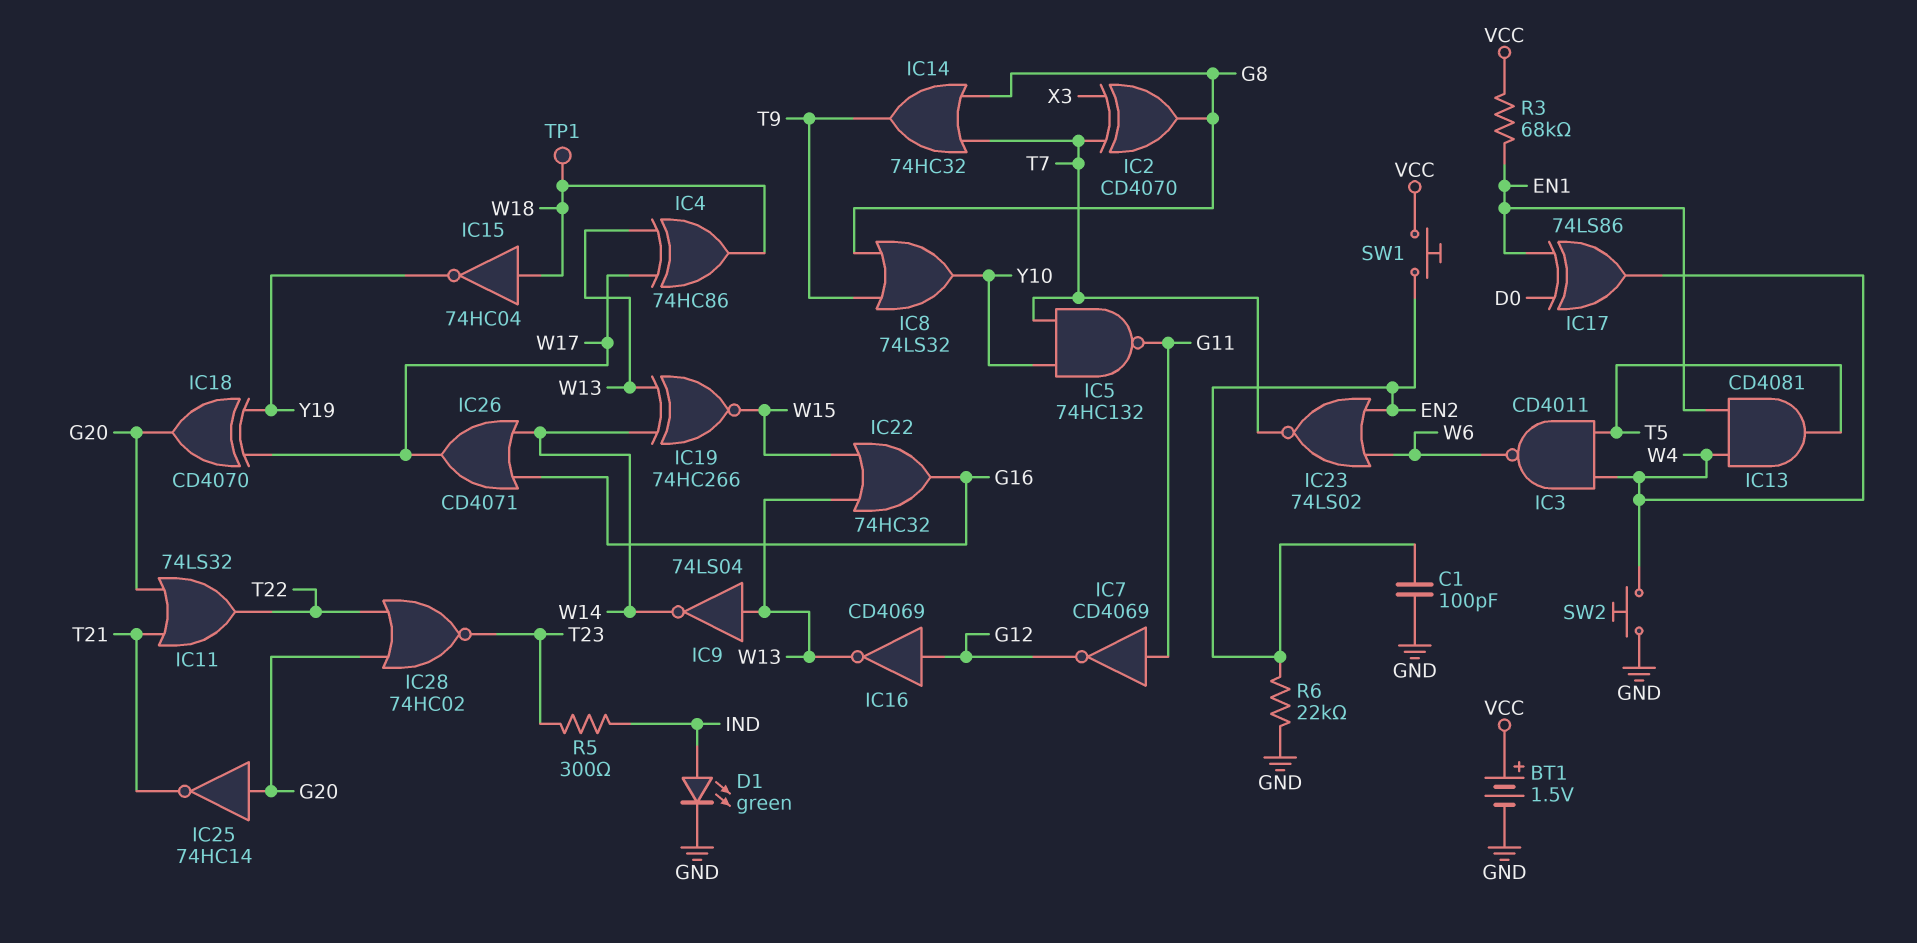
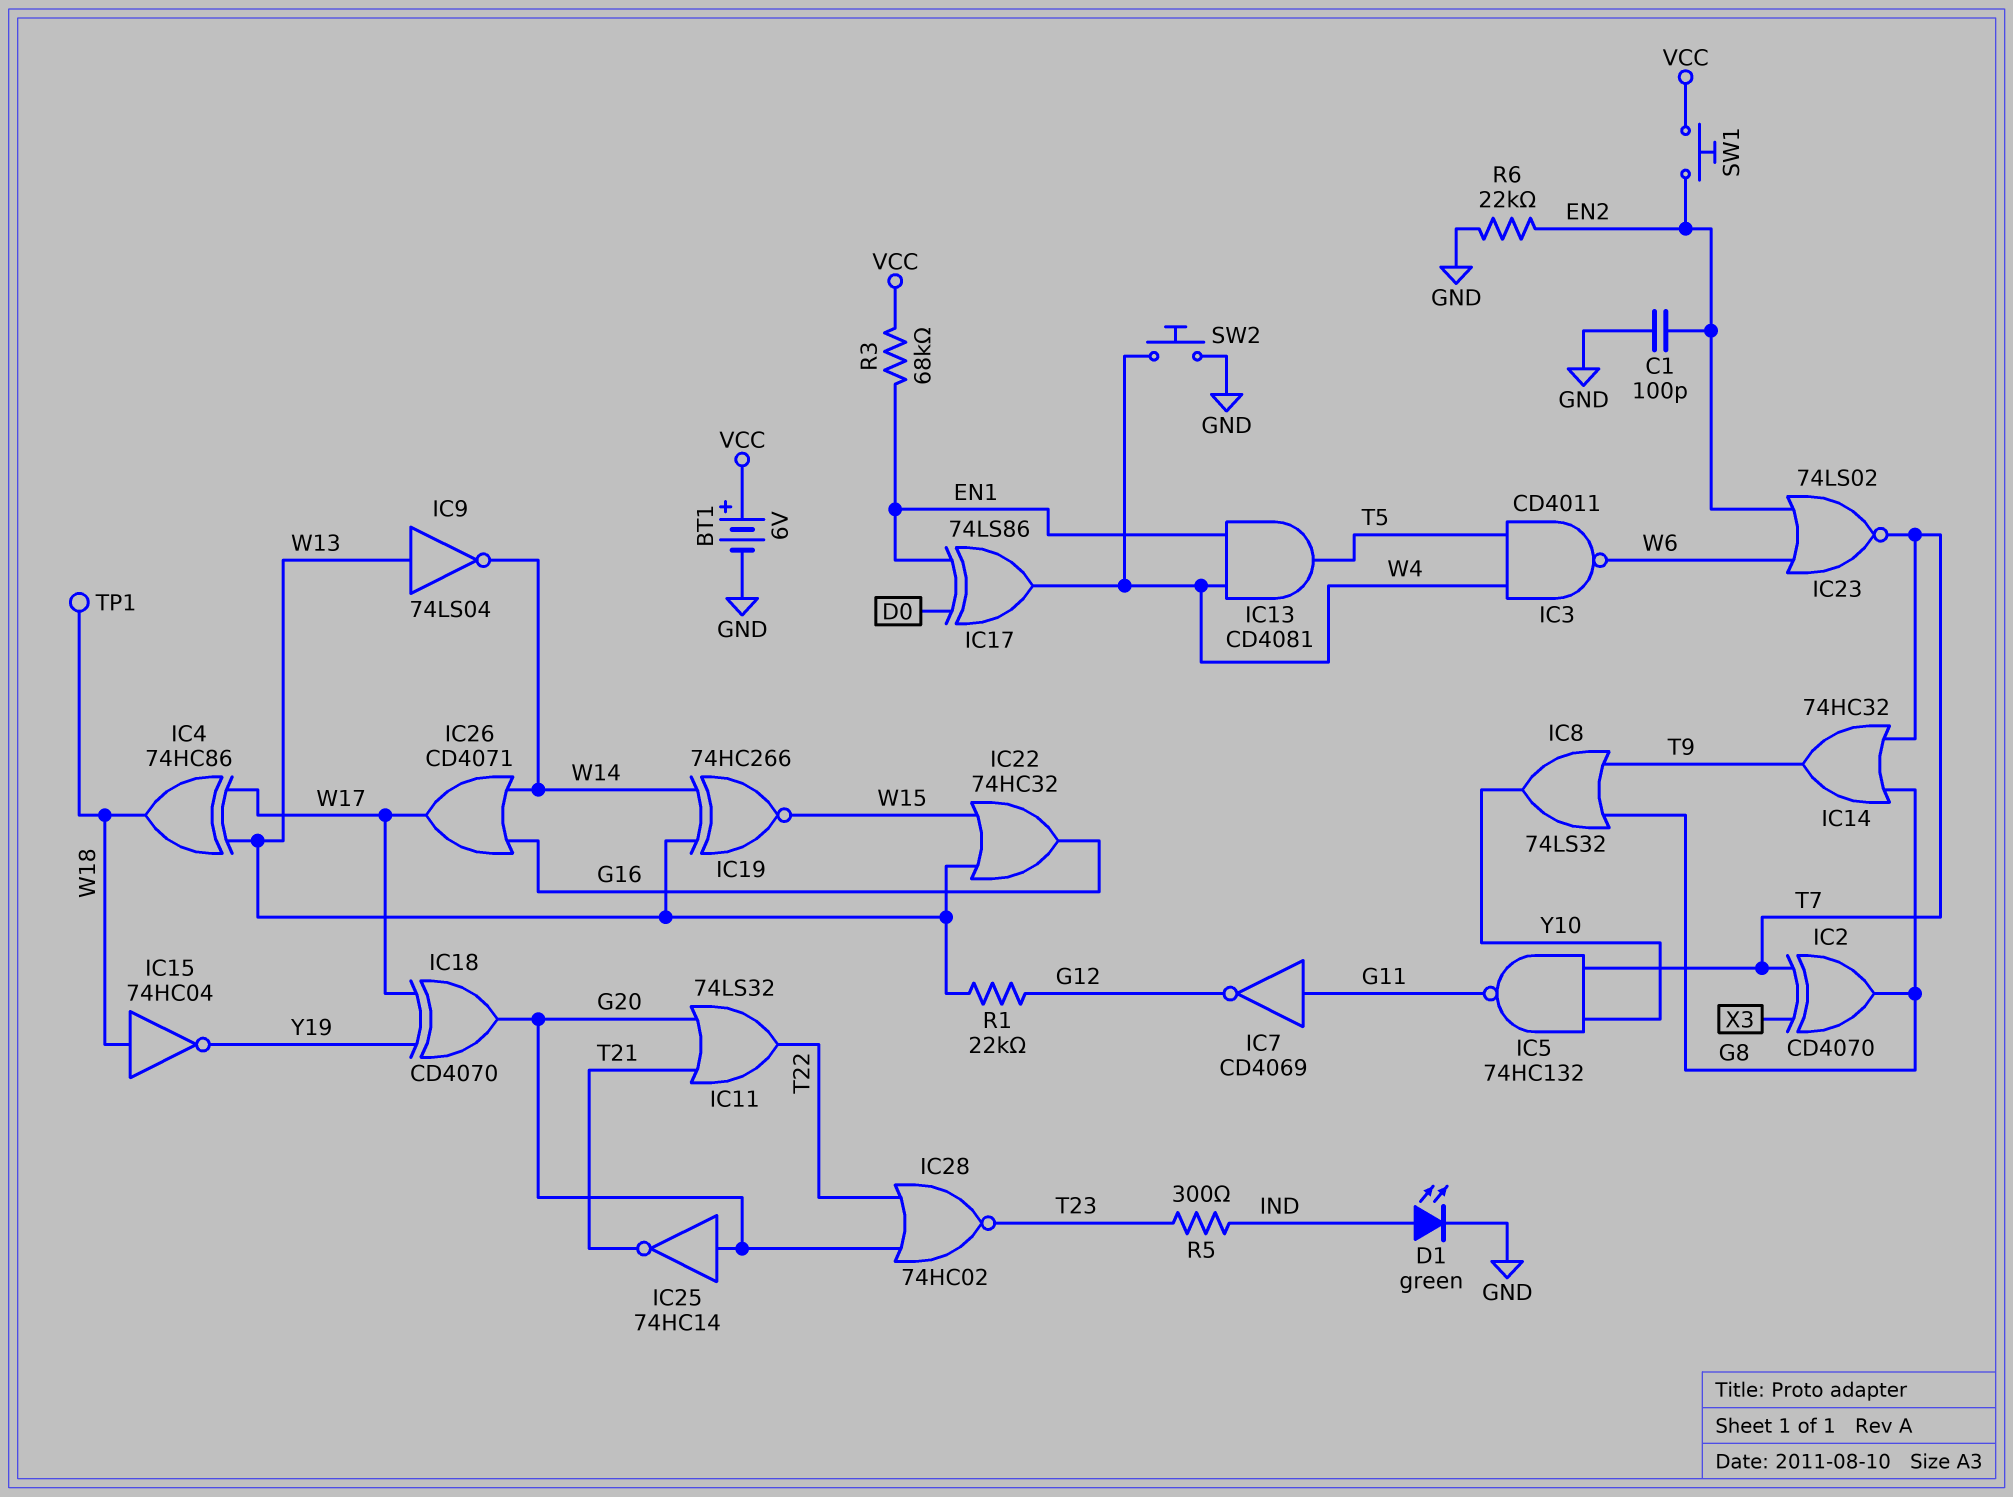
BT1: 1.5V (plus VCC, minus GND) -> 6V (plus VCC, minus GND)
IC16: NOT CD4069 (in G12, out W13) -> none
R1: none -> 22k (G12, W13)

